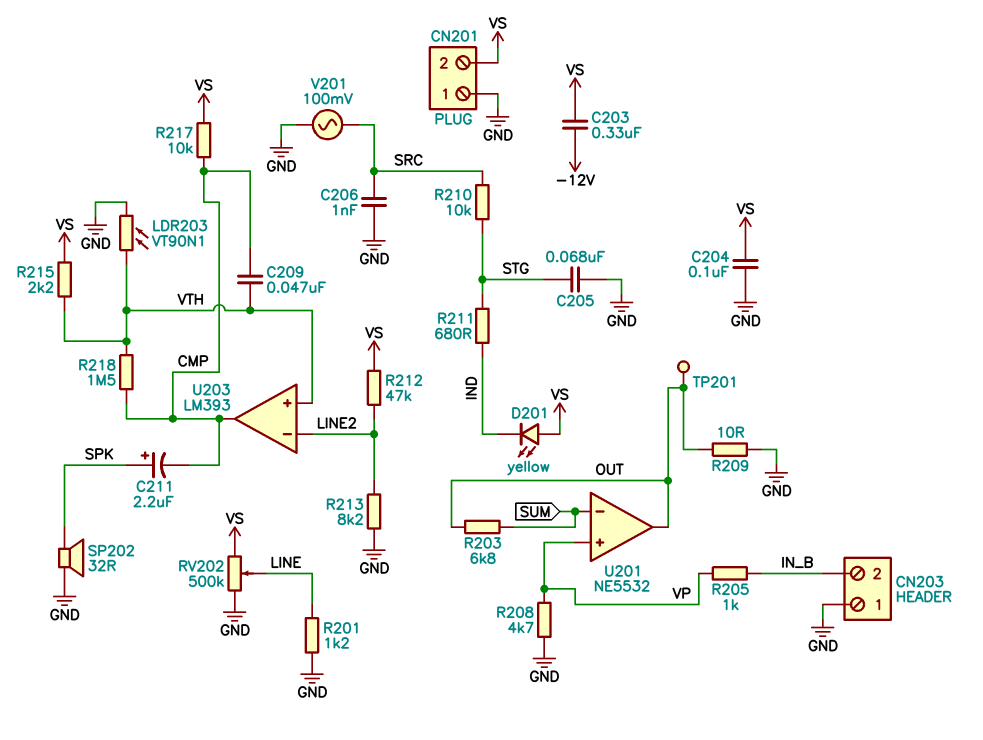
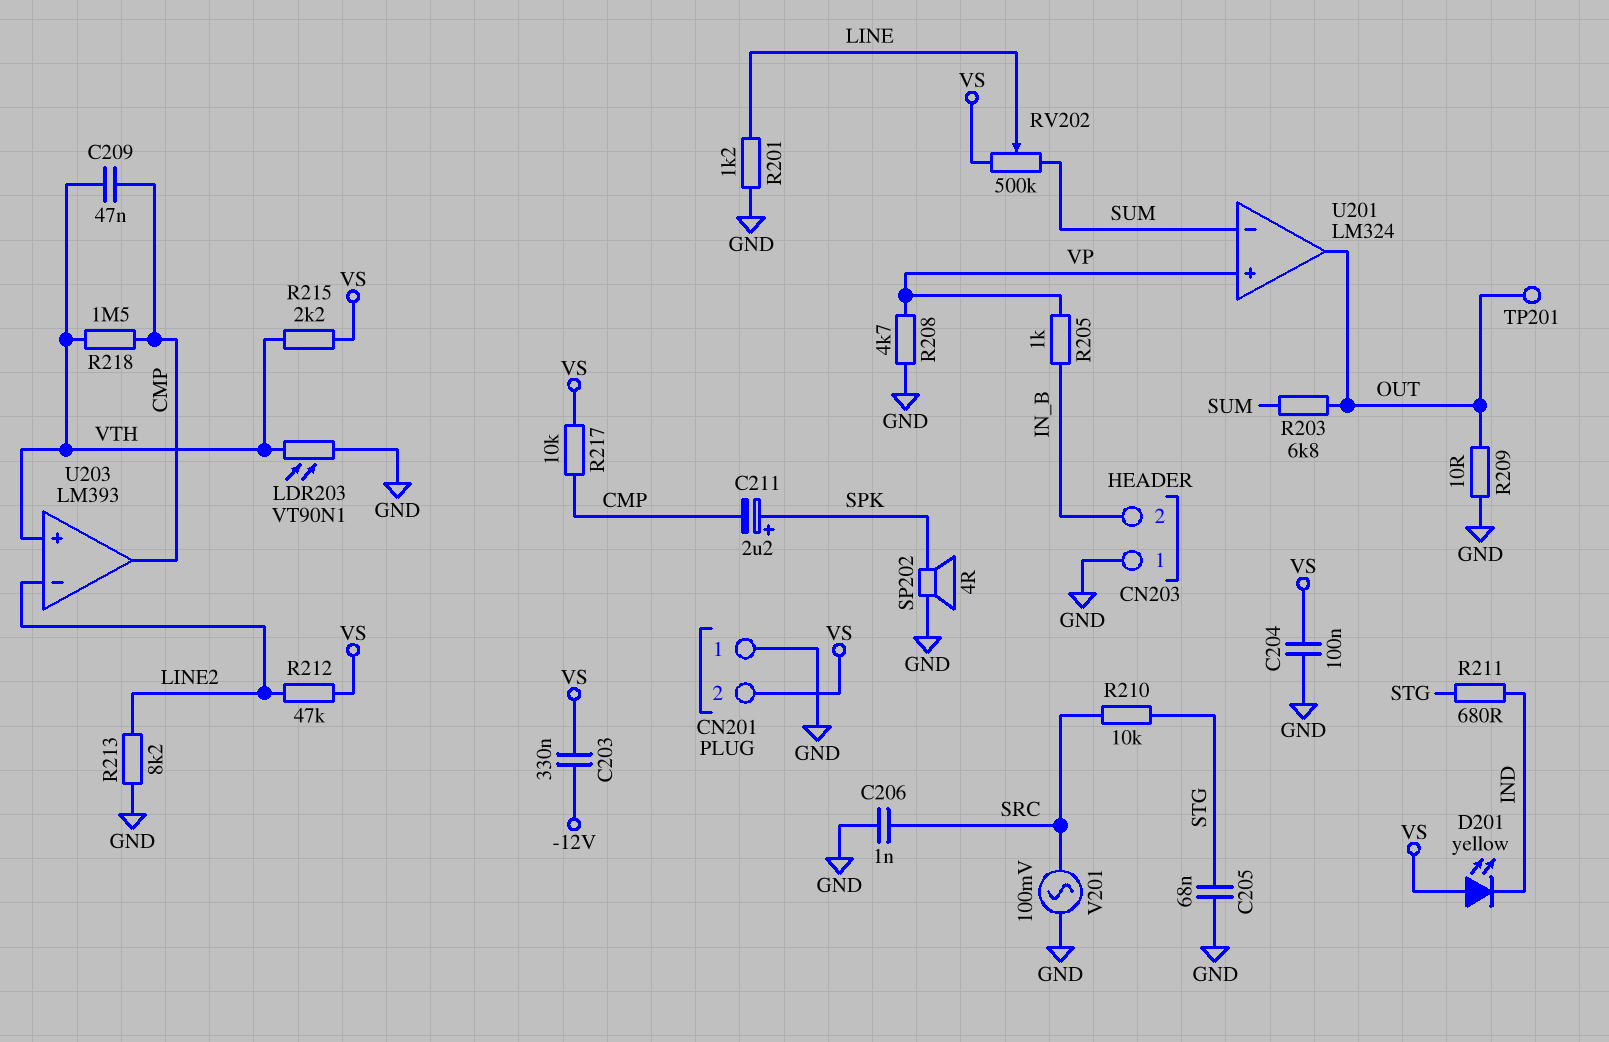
RV202: 500k (GND, VS, wiper LINE) -> 500k (SUM, VS, wiper LINE)
SP202: speaker 32R (GND, SPK) -> speaker 4R (GND, SPK)
U201: NE5532 -> LM324

